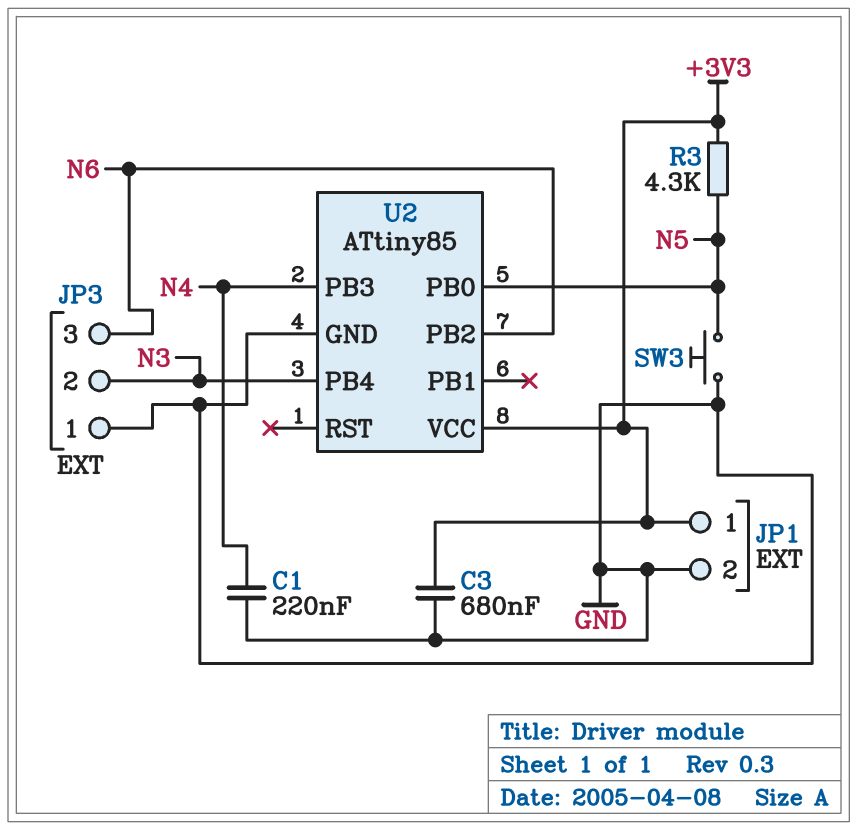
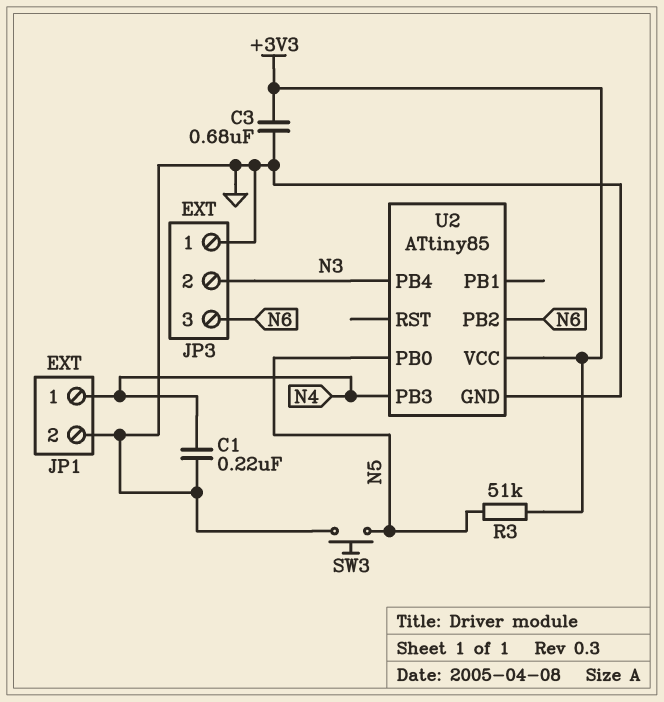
JP1 pin 1: +3V3 -> N4
R3: 4.3k (+3V3, N5) -> 51k (+3V3, N5)

